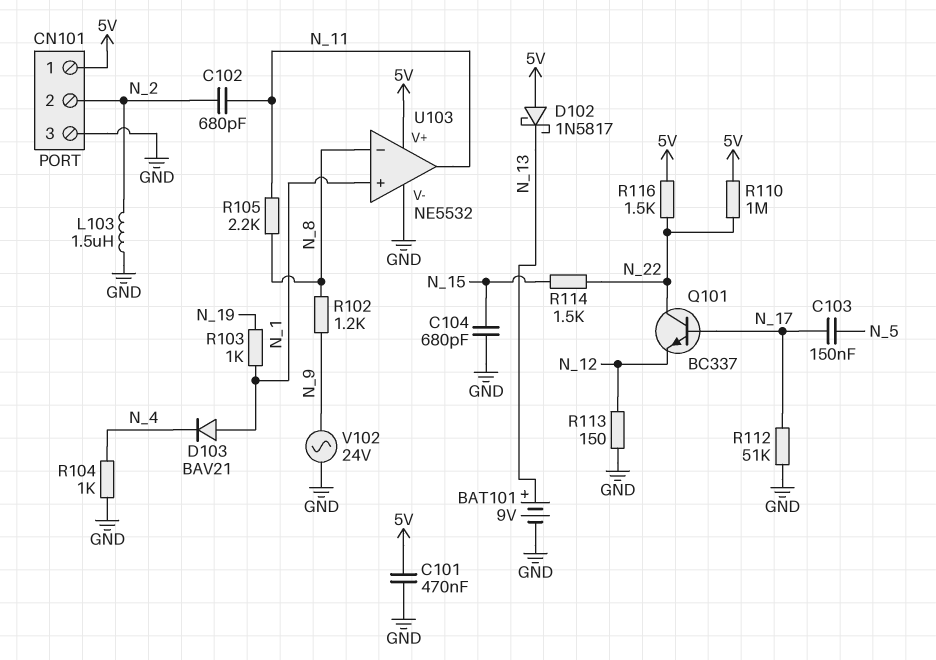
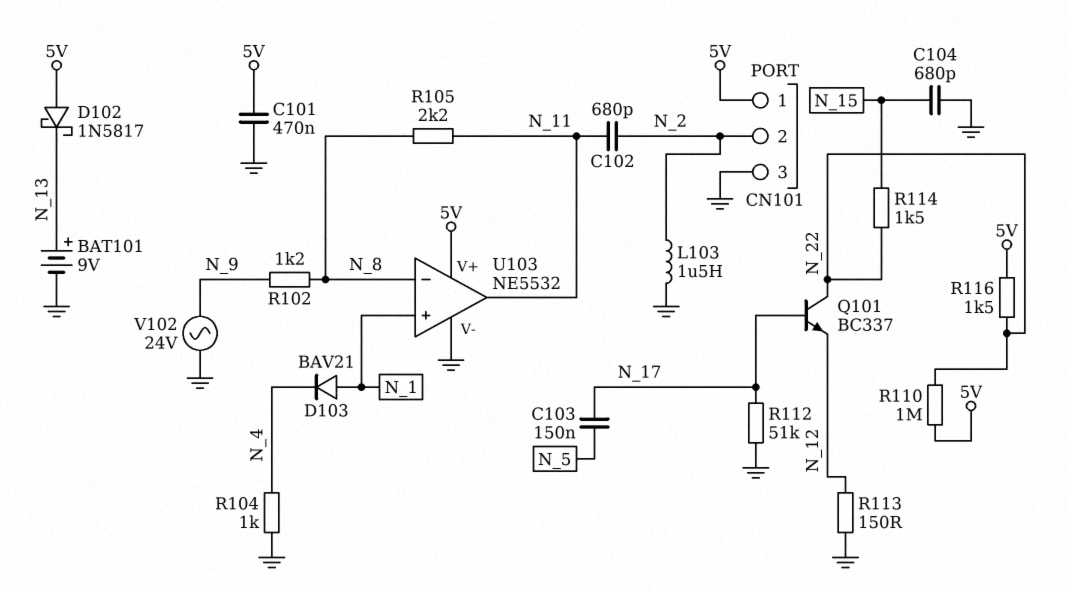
R103: 1k (N_1, N_19) -> none

